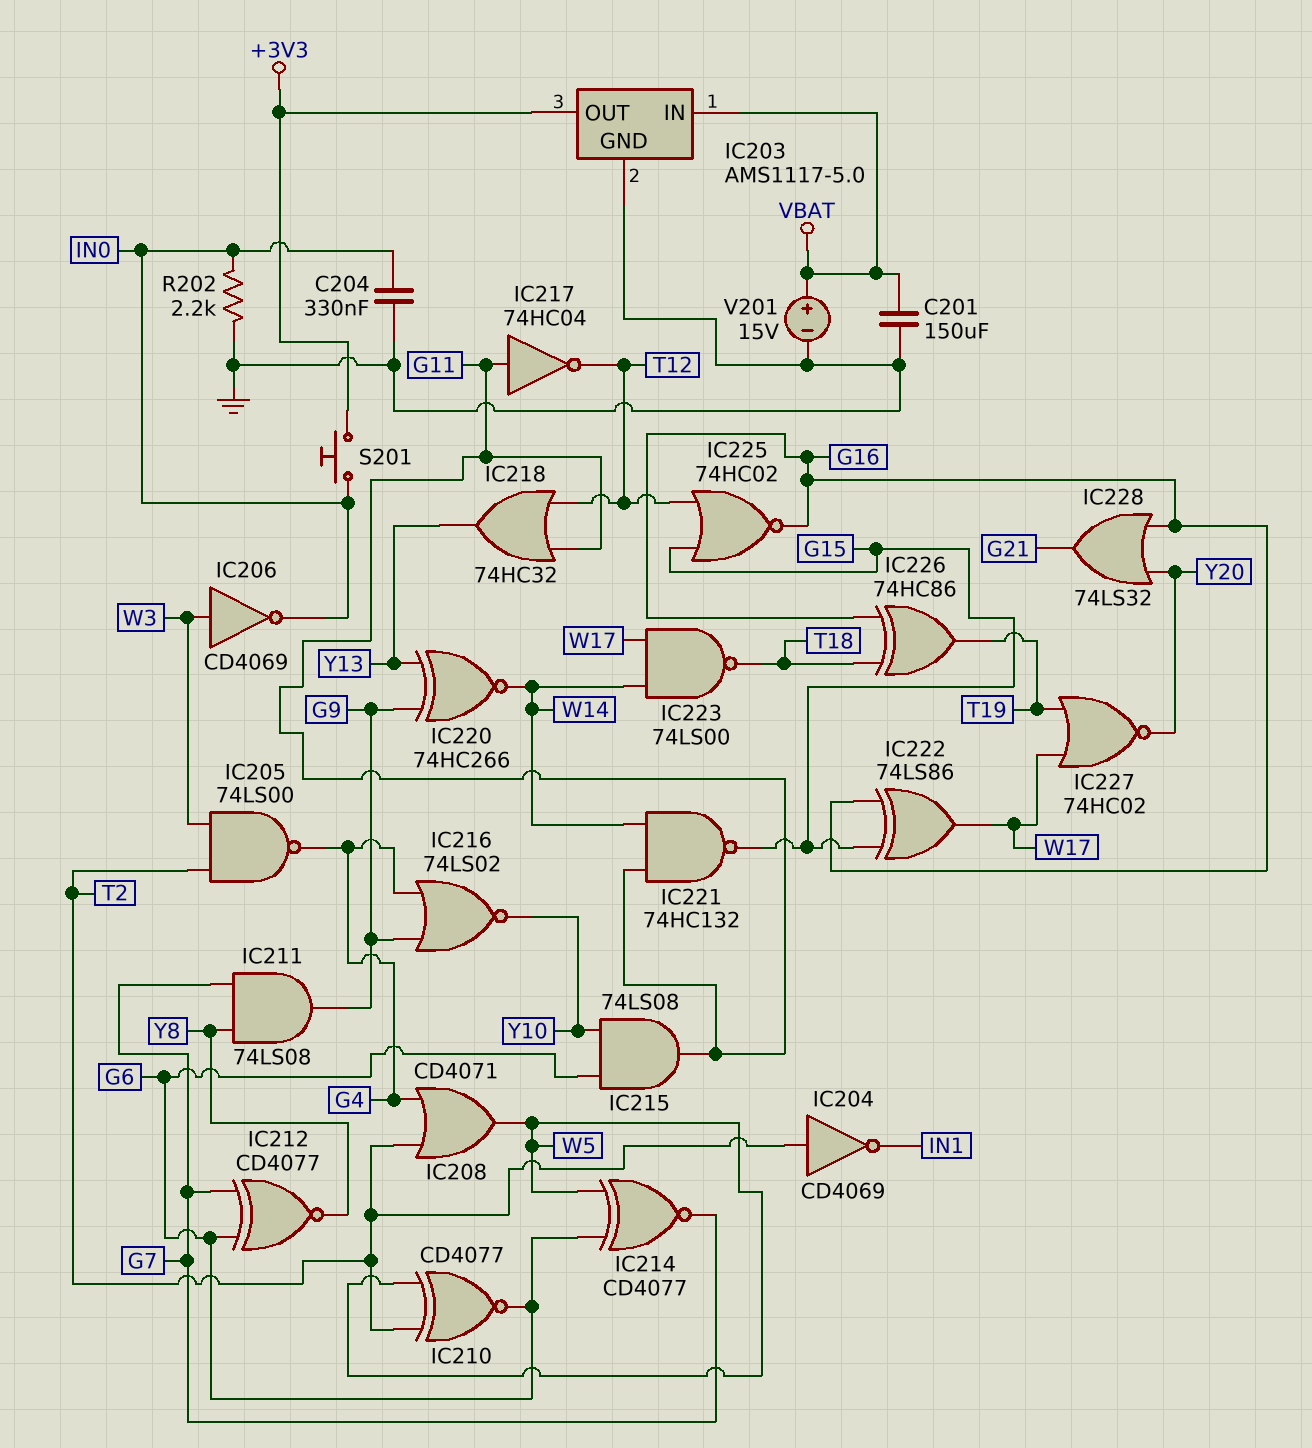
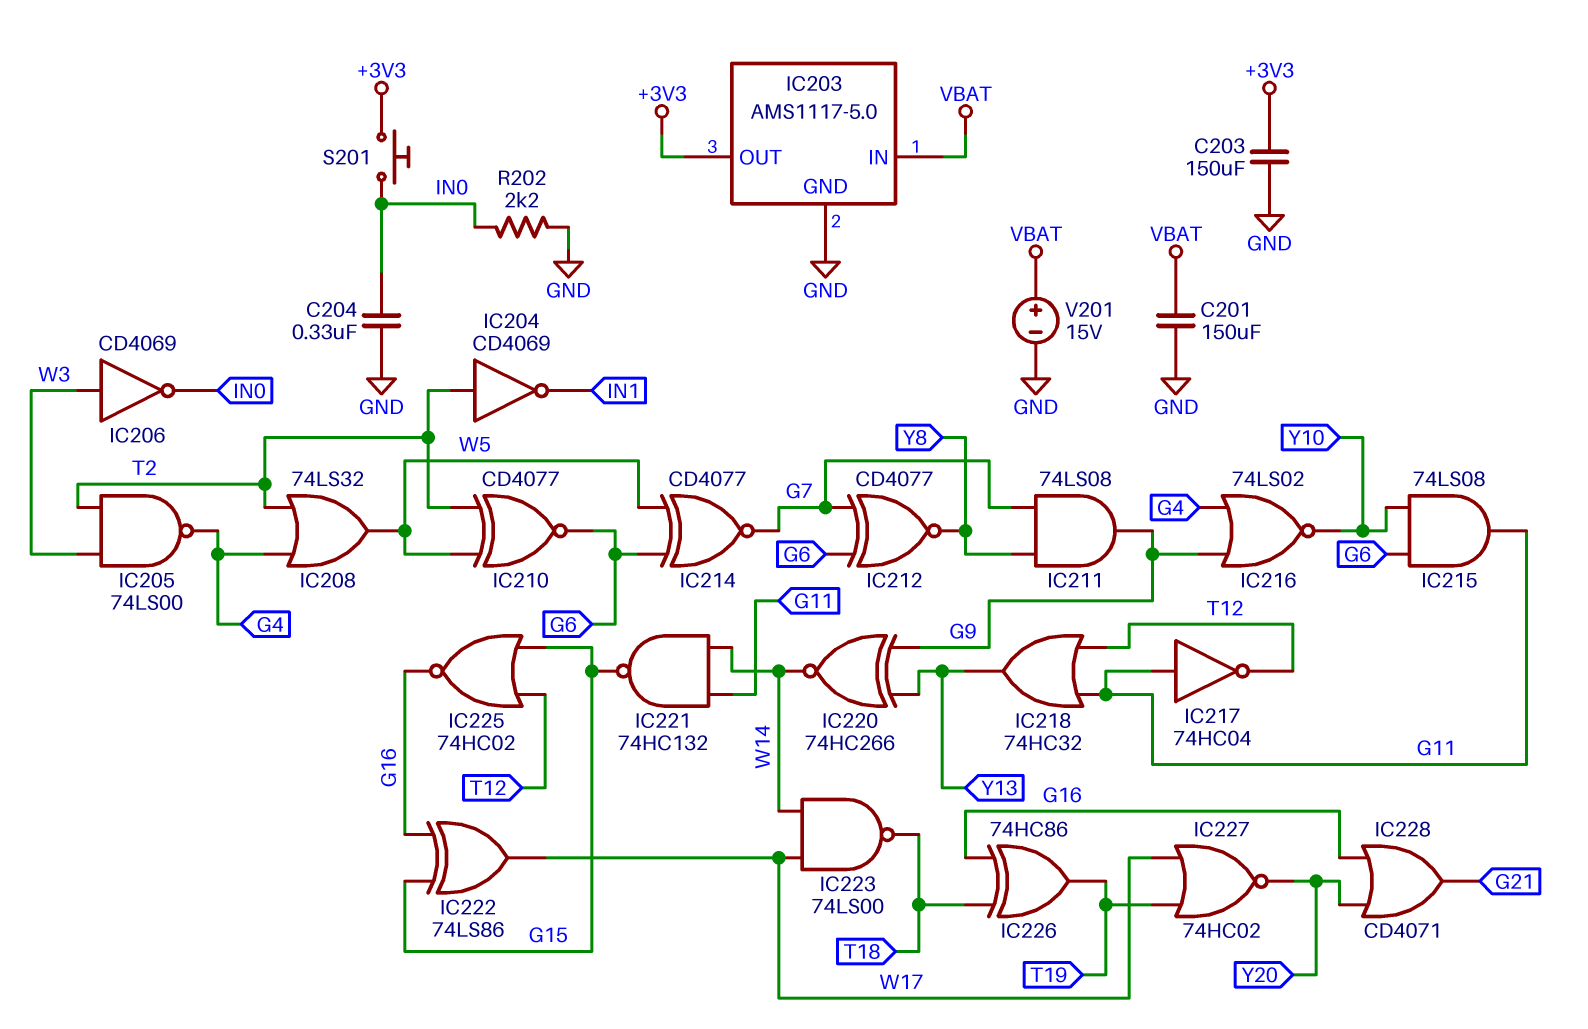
C203: none -> 150uF (+3V3, GND)
IC208: OR CD4071 (in G4, in T2, out W5) -> OR 74LS32 (in G4, in T2, out W5)
IC228: OR 74LS32 (in G16, in Y20, out G21) -> OR CD4071 (in G16, in Y20, out G21)

